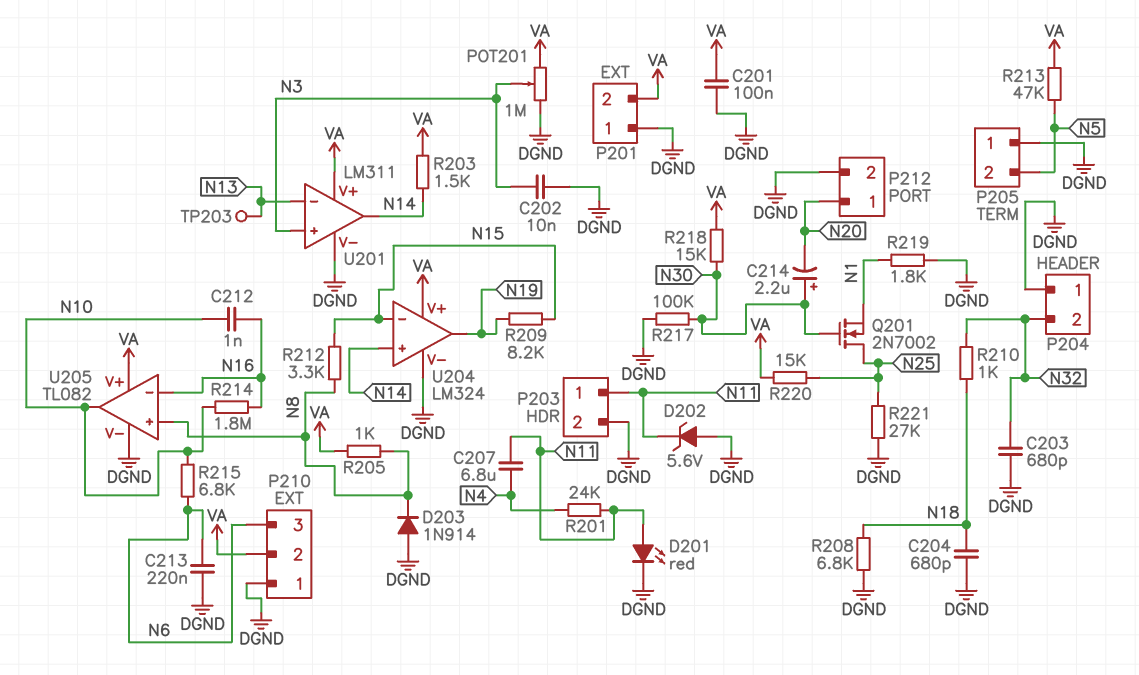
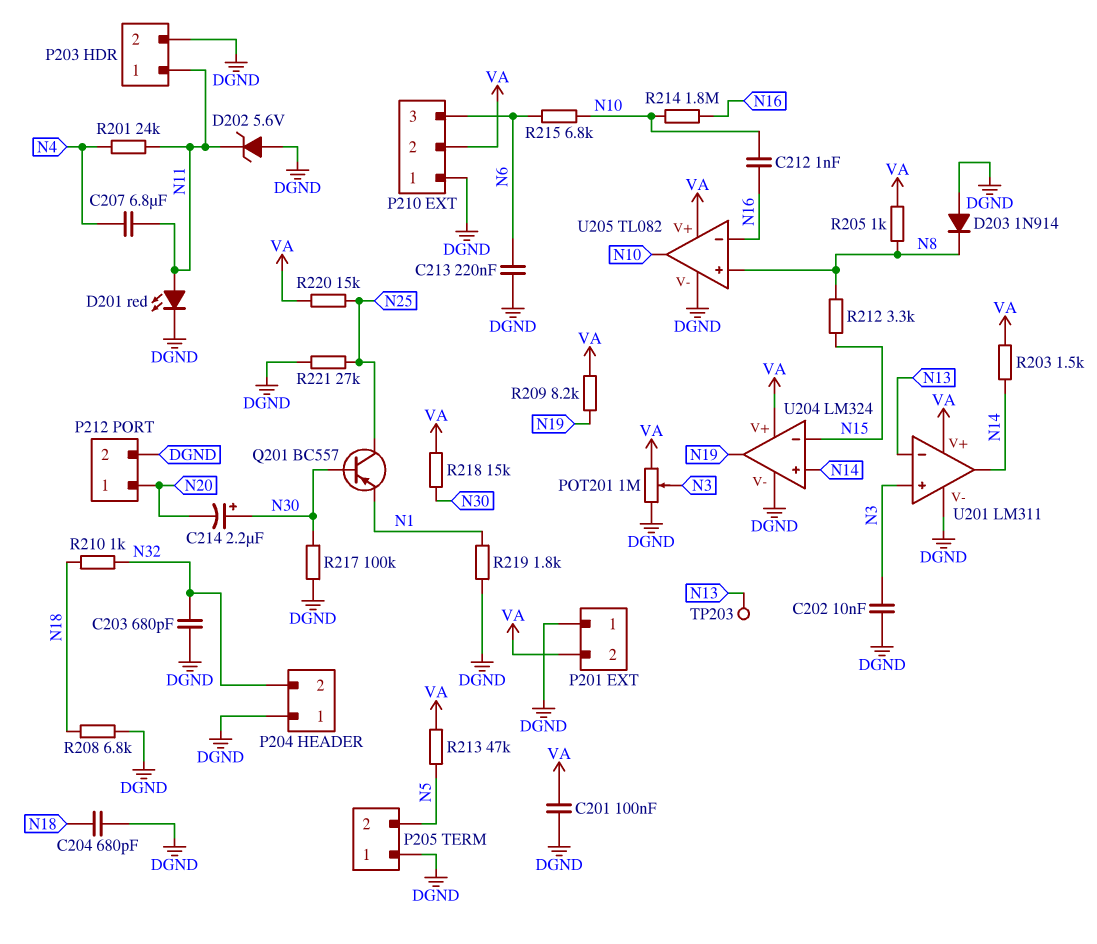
Q201: NMOS 2N7002 (G N30, D N25, S N1) -> PNP BC557 (B N30, C N25, E N1)
R209: 8.2k (N15, N19) -> 8.2k (N19, VA)

